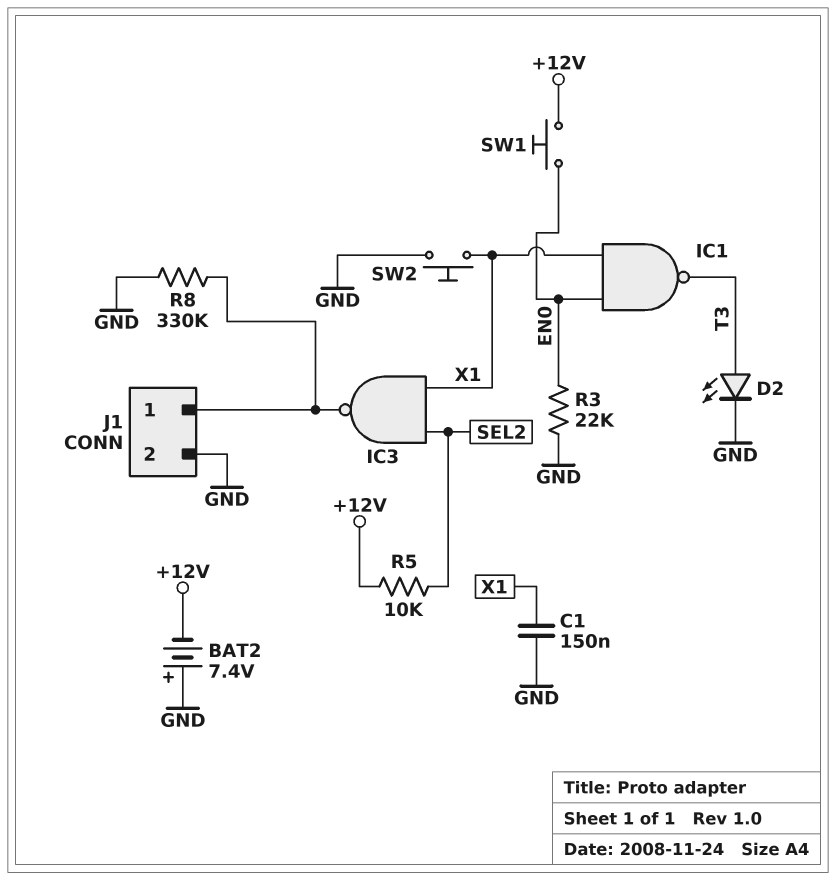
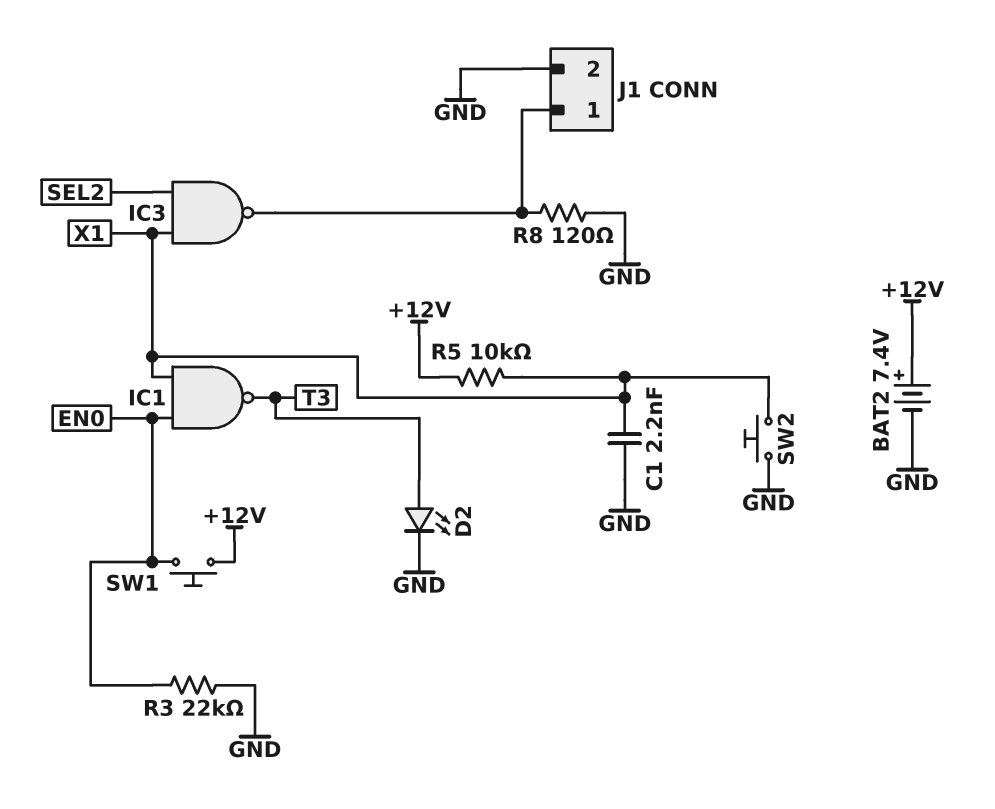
BAT2: 7.4V (plus GND, minus +12V) -> 7.4V (plus +12V, minus GND)
C1: 150nF (GND, X1) -> 2.2nF (GND, X1)
R5: 10k (+12V, SEL2) -> 10k (+12V, X1)
R8: 330k (GND, J1/1) -> 120 (GND, J1/1)

